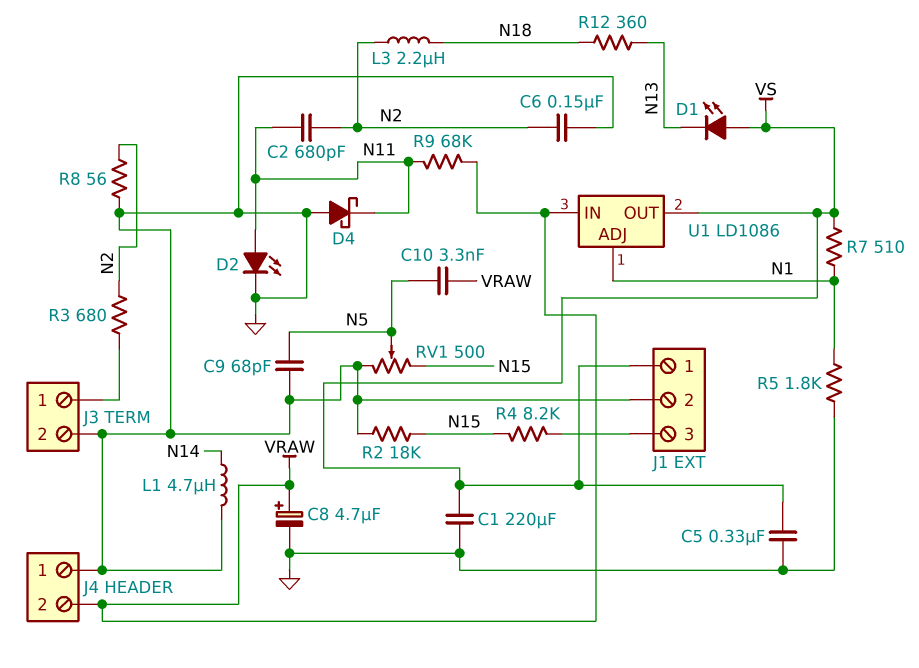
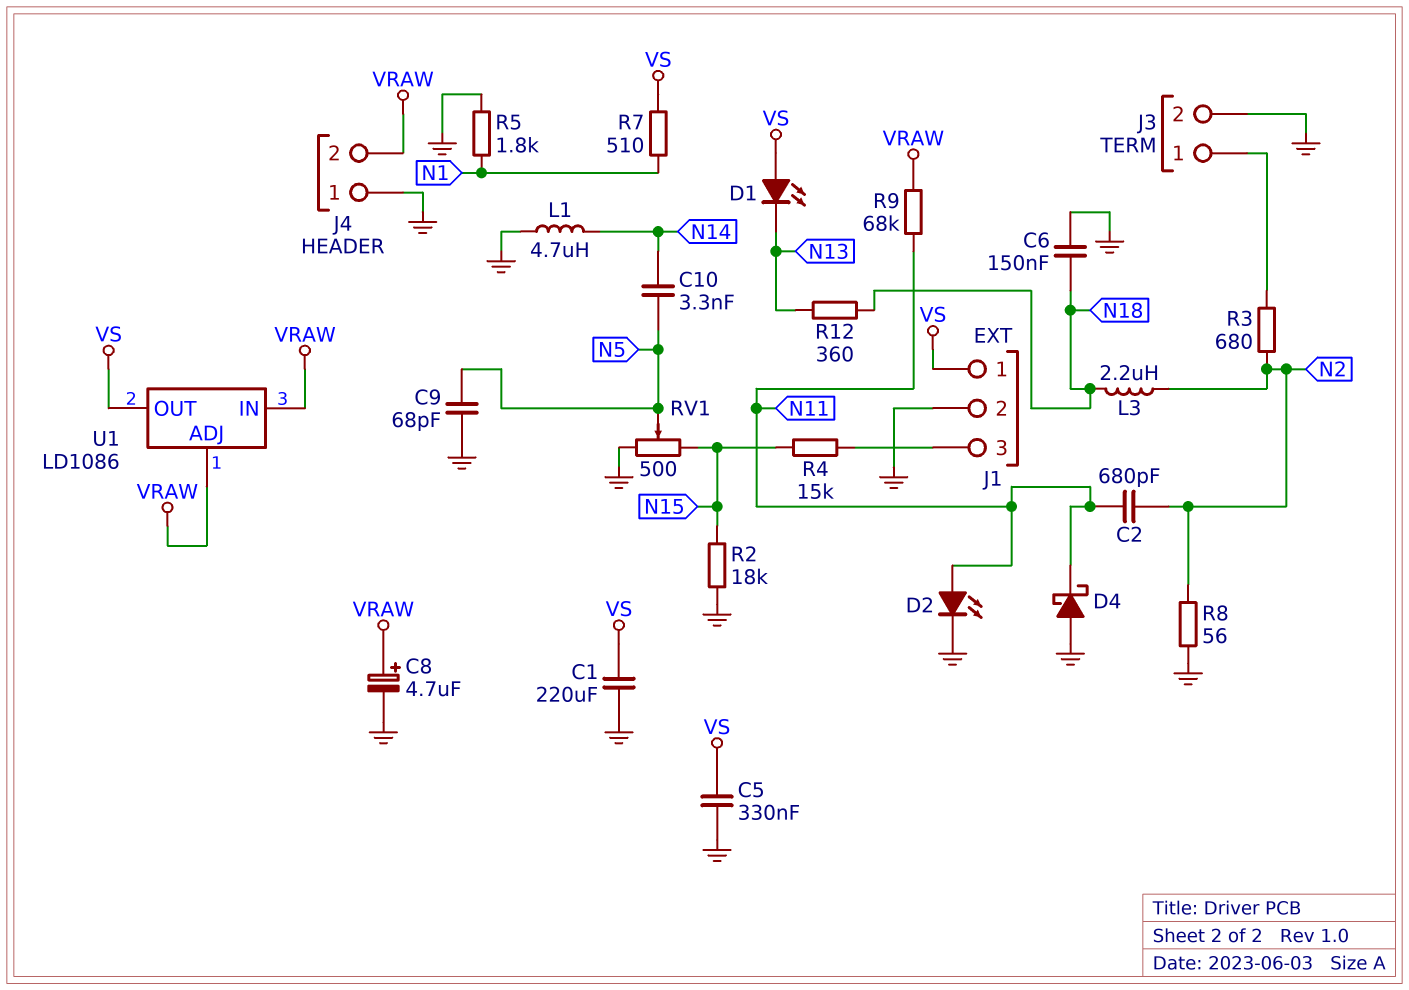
C6: 150nF (GND, N2) -> 150nF (GND, N18)
C10: 3.3nF (N5, VRAW) -> 3.3nF (N5, N14)
R4: 8.2k (J1/3, N15) -> 15k (J1/3, N15)
U1 pin ADJ: N1 -> VRAW

